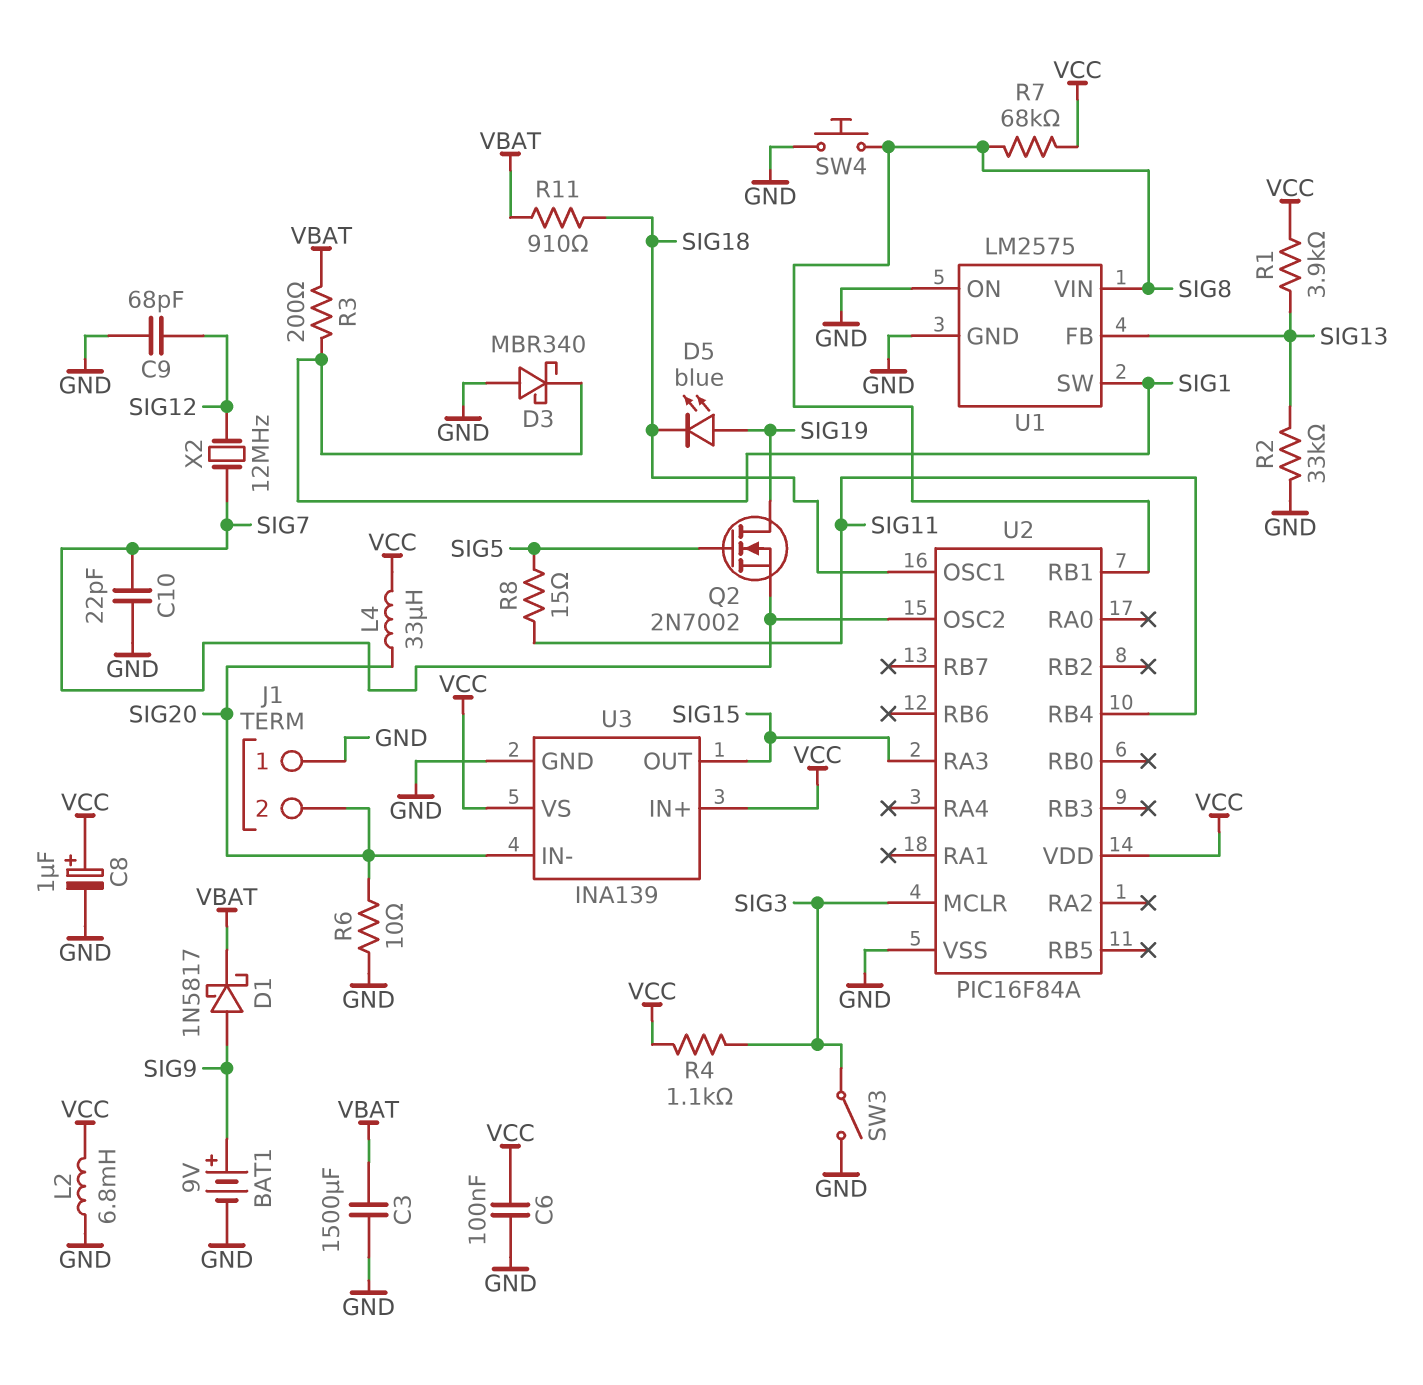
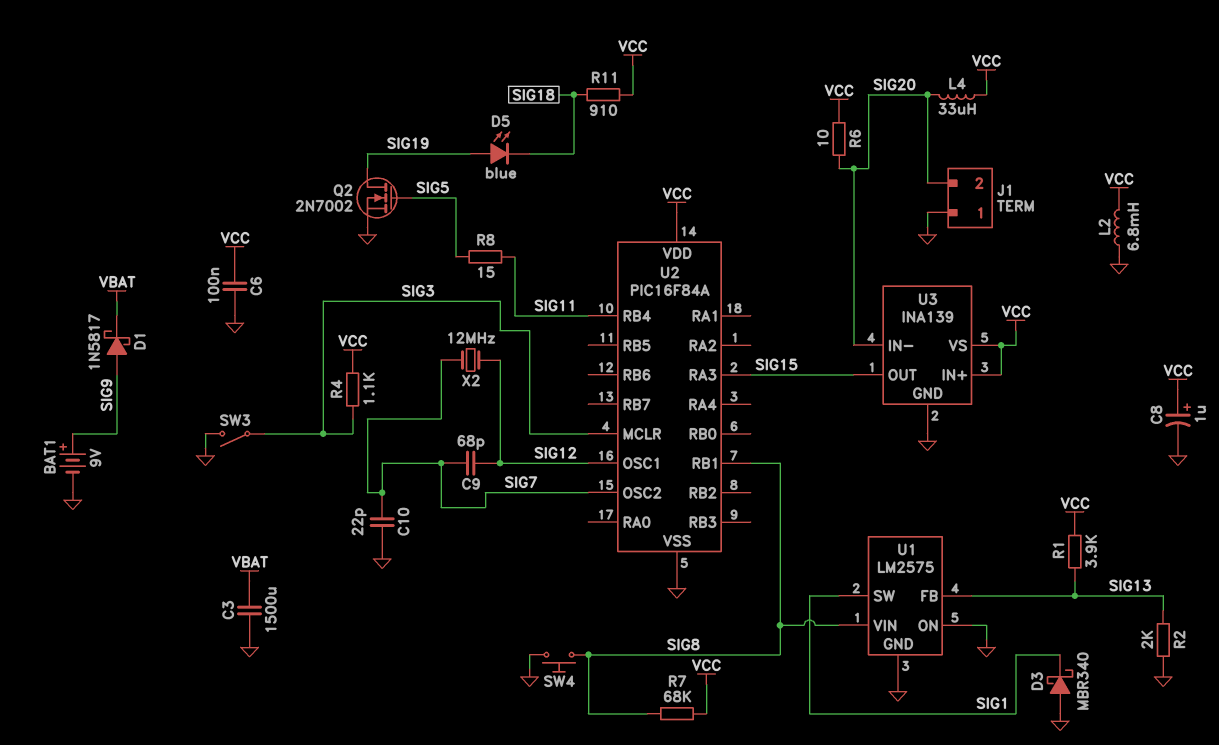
C9: 68pF (GND, SIG12) -> 68pF (SIG7, SIG12)
Q2: NMOS 2N7002 (G SIG5, D SIG19, S SIG7) -> NMOS 2N7002 (G SIG5, D SIG19, S GND)
R2: 33k (GND, SIG13) -> 2k (GND, SIG13)
R3: 200 (SIG1, VBAT) -> none
R6: 10 (GND, SIG20) -> 10 (SIG20, VCC)
R11: 910 (SIG18, VBAT) -> 910 (SIG18, VCC)
U2 pin OSC1: SIG18 -> SIG12

